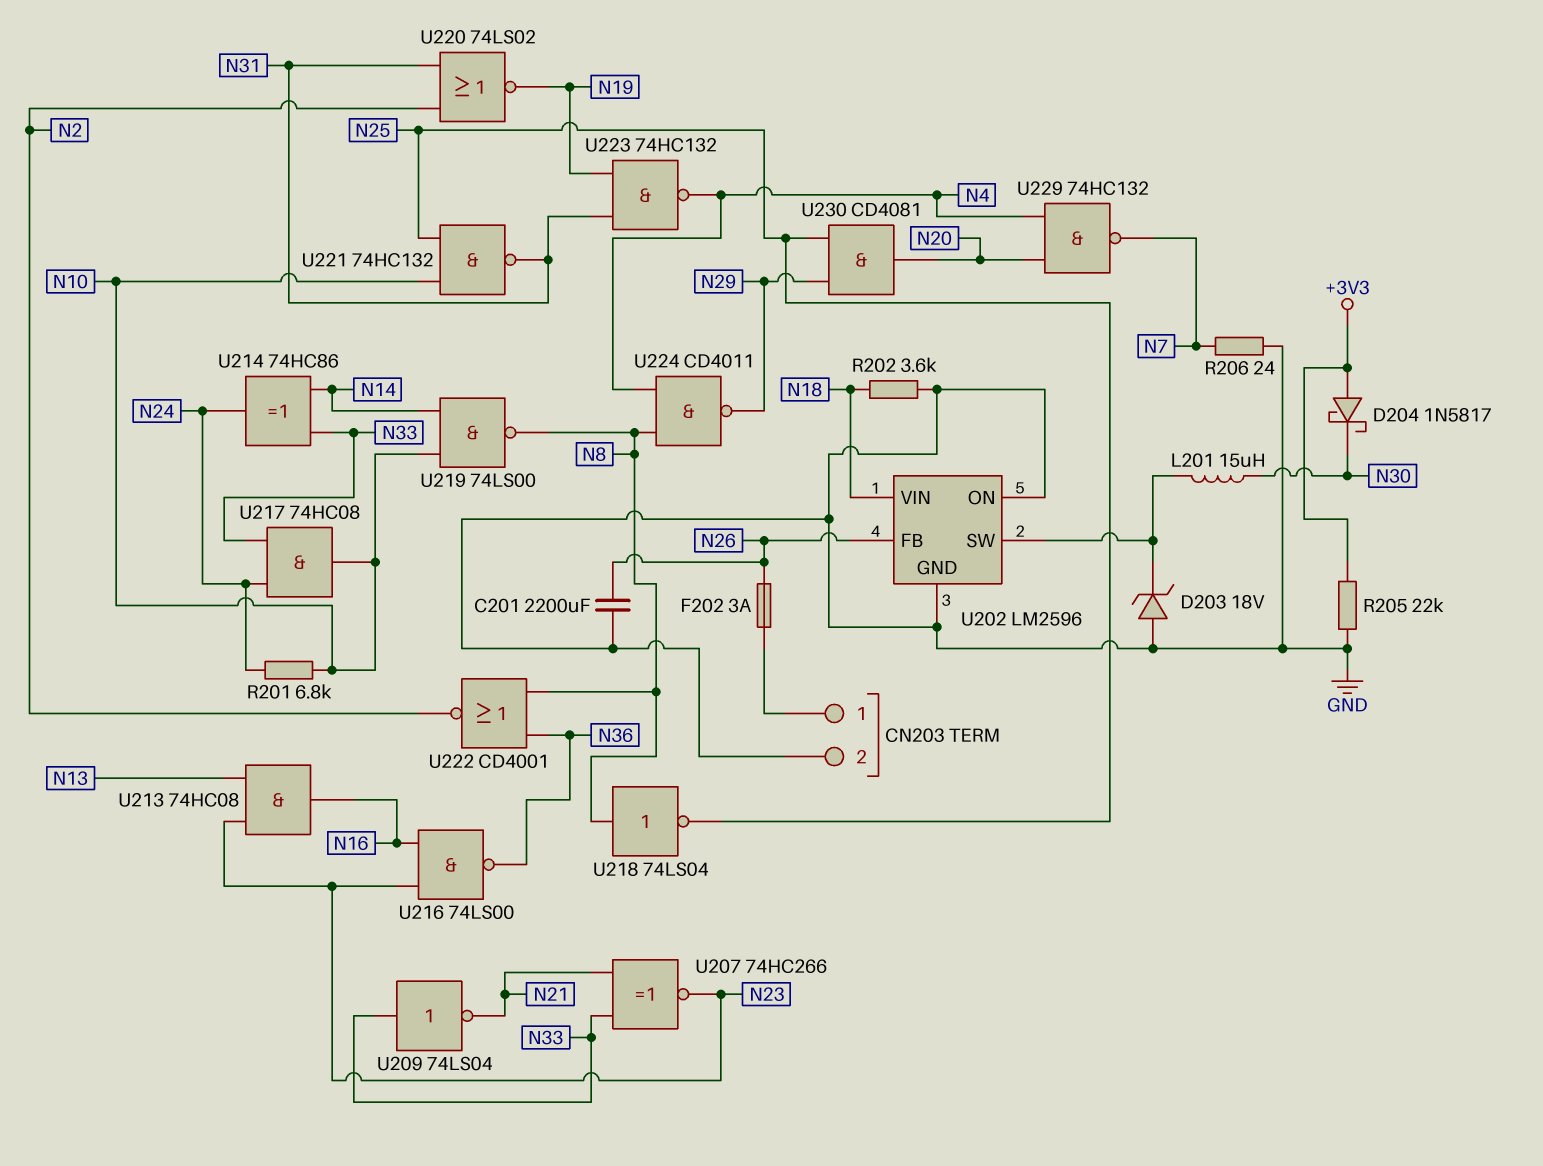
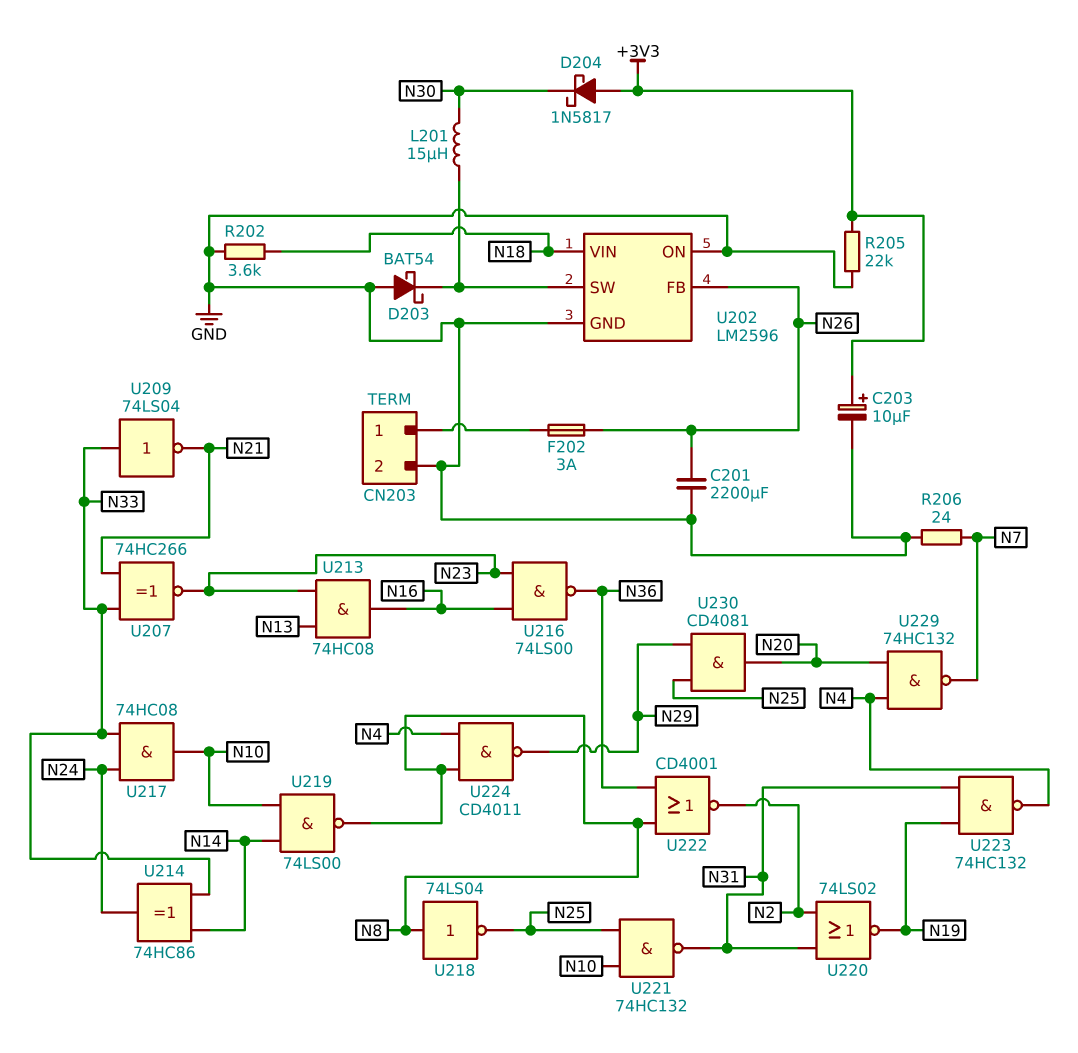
C203: none -> 10uF (plus +3V3, minus GND)
D203: zener 18V (A GND, K U202/SW) -> schottky BAT54 (A GND, K U202/SW)
R201: 6.8k (N10, N24) -> none

